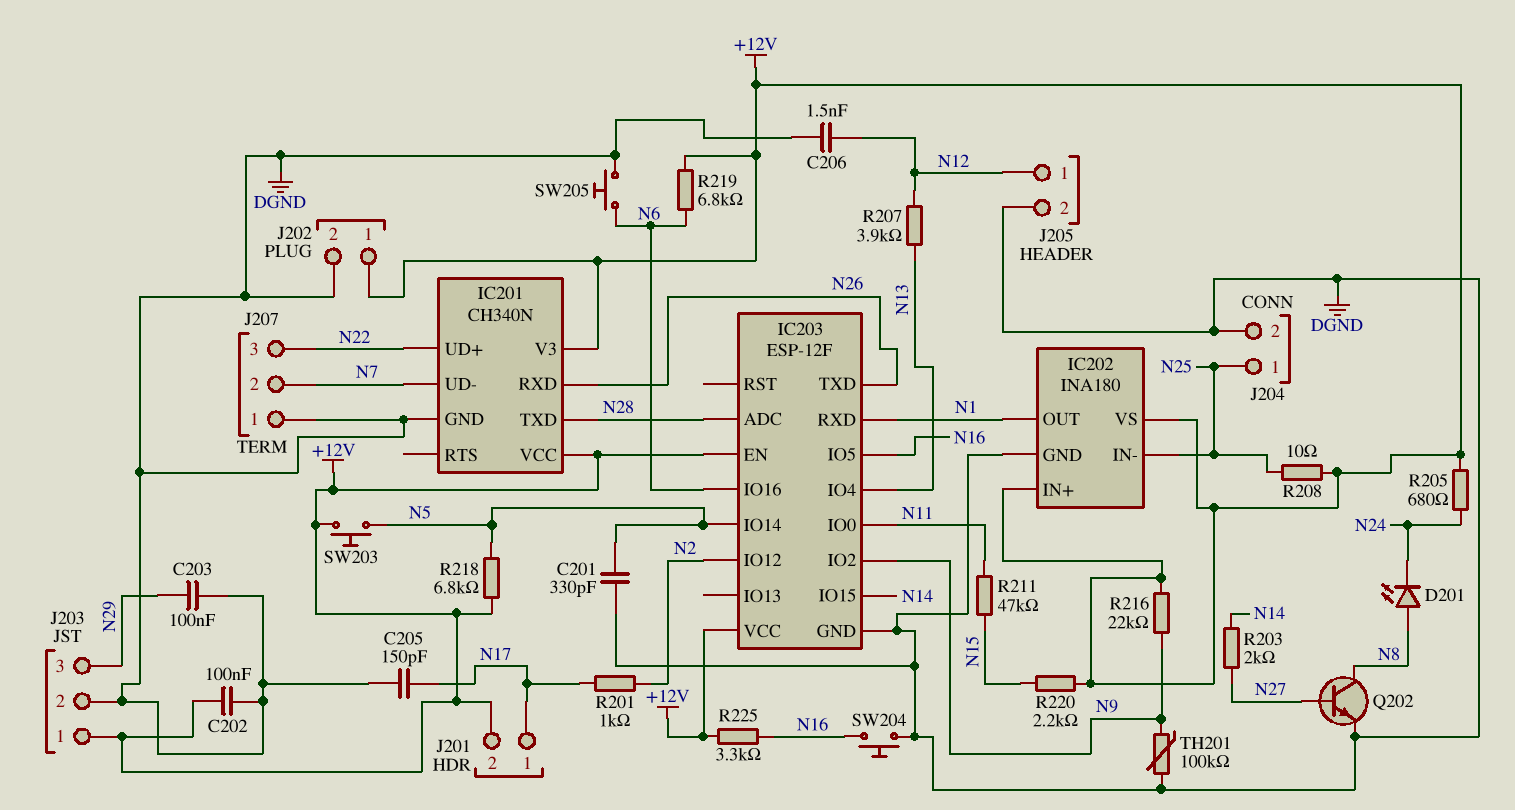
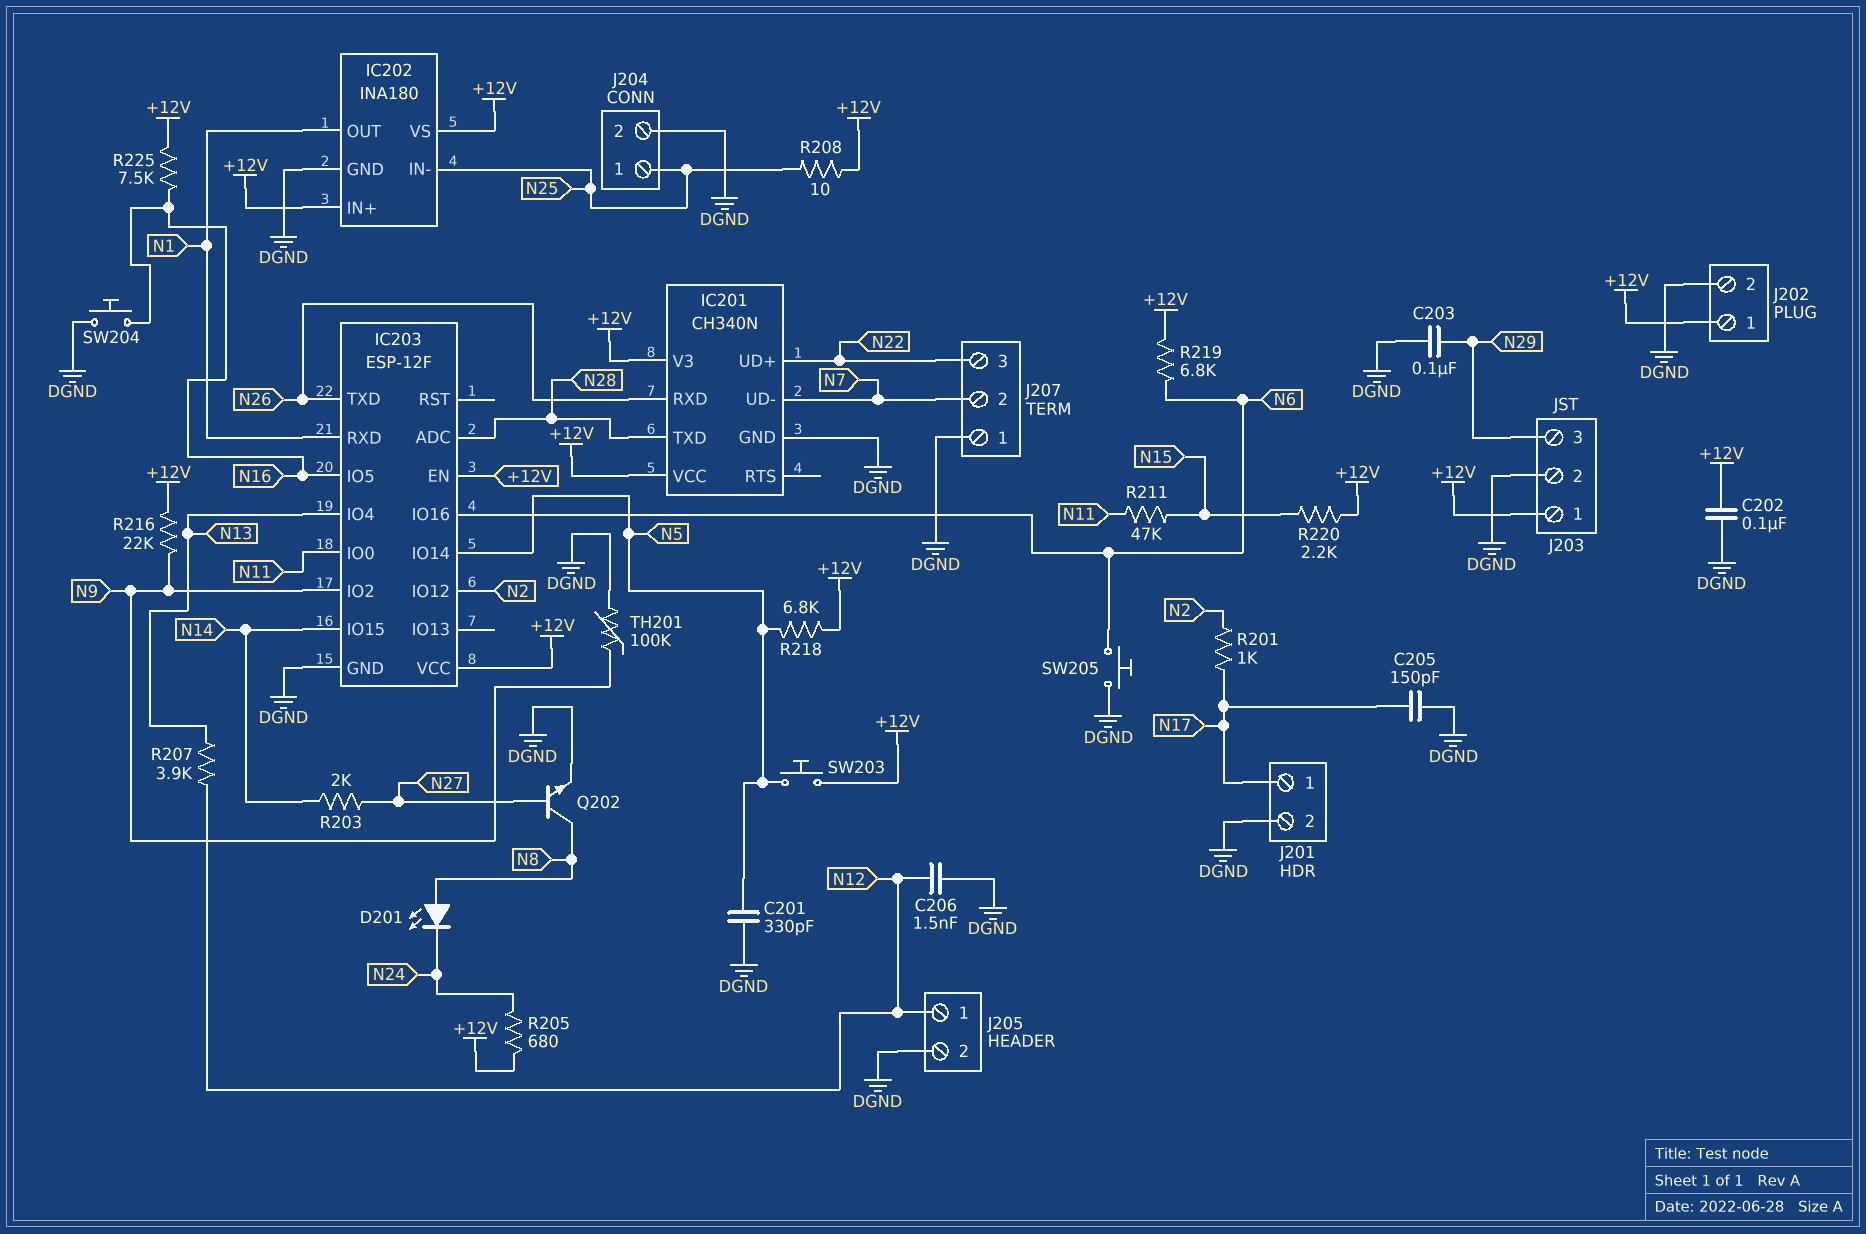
J201 pin 2: +12V -> DGND
R225: 3.3k (+12V, N16) -> 7.5k (+12V, N16)

